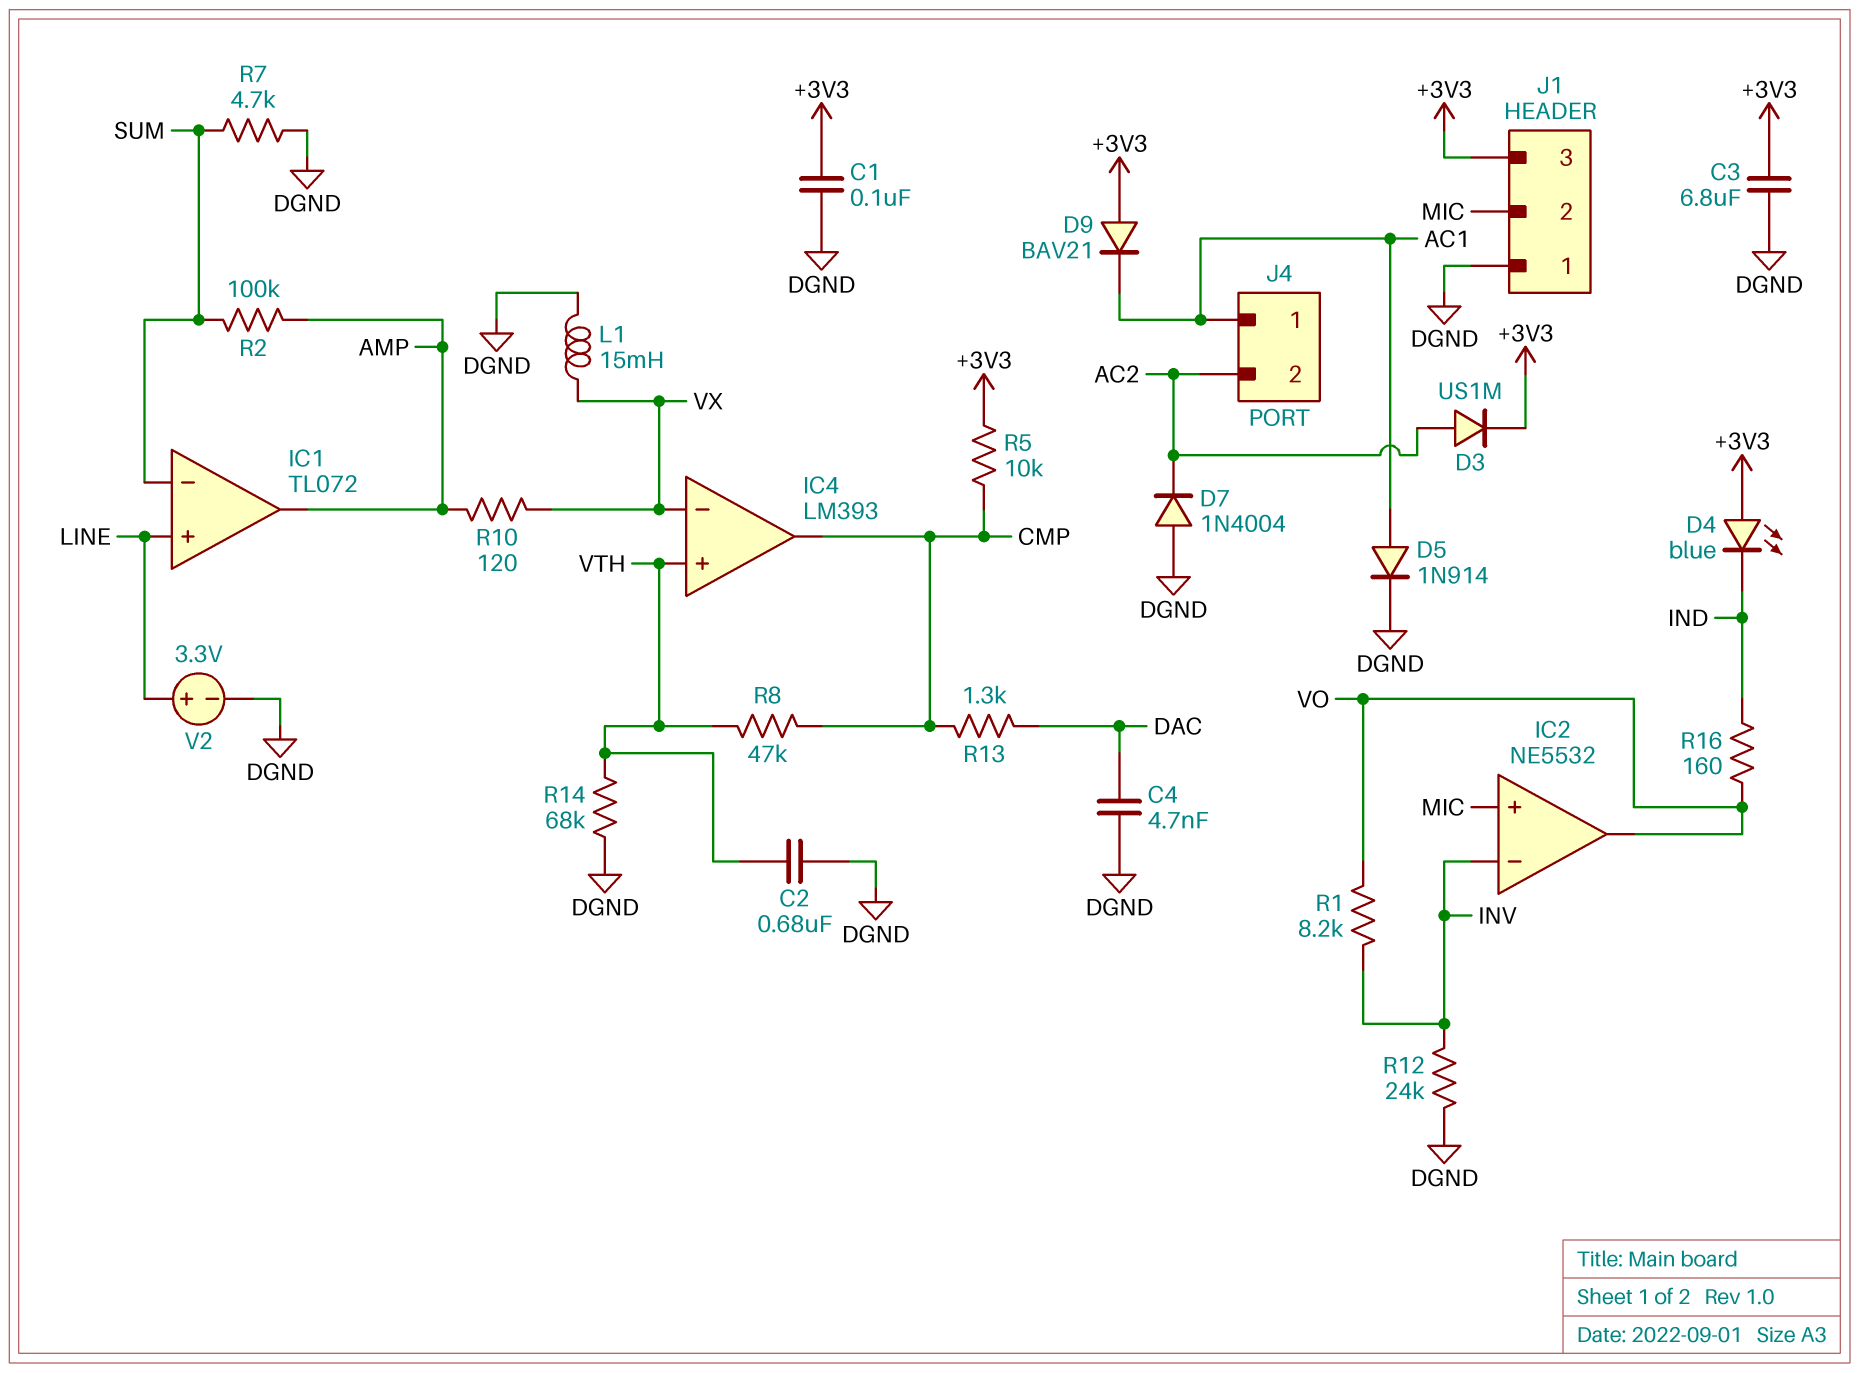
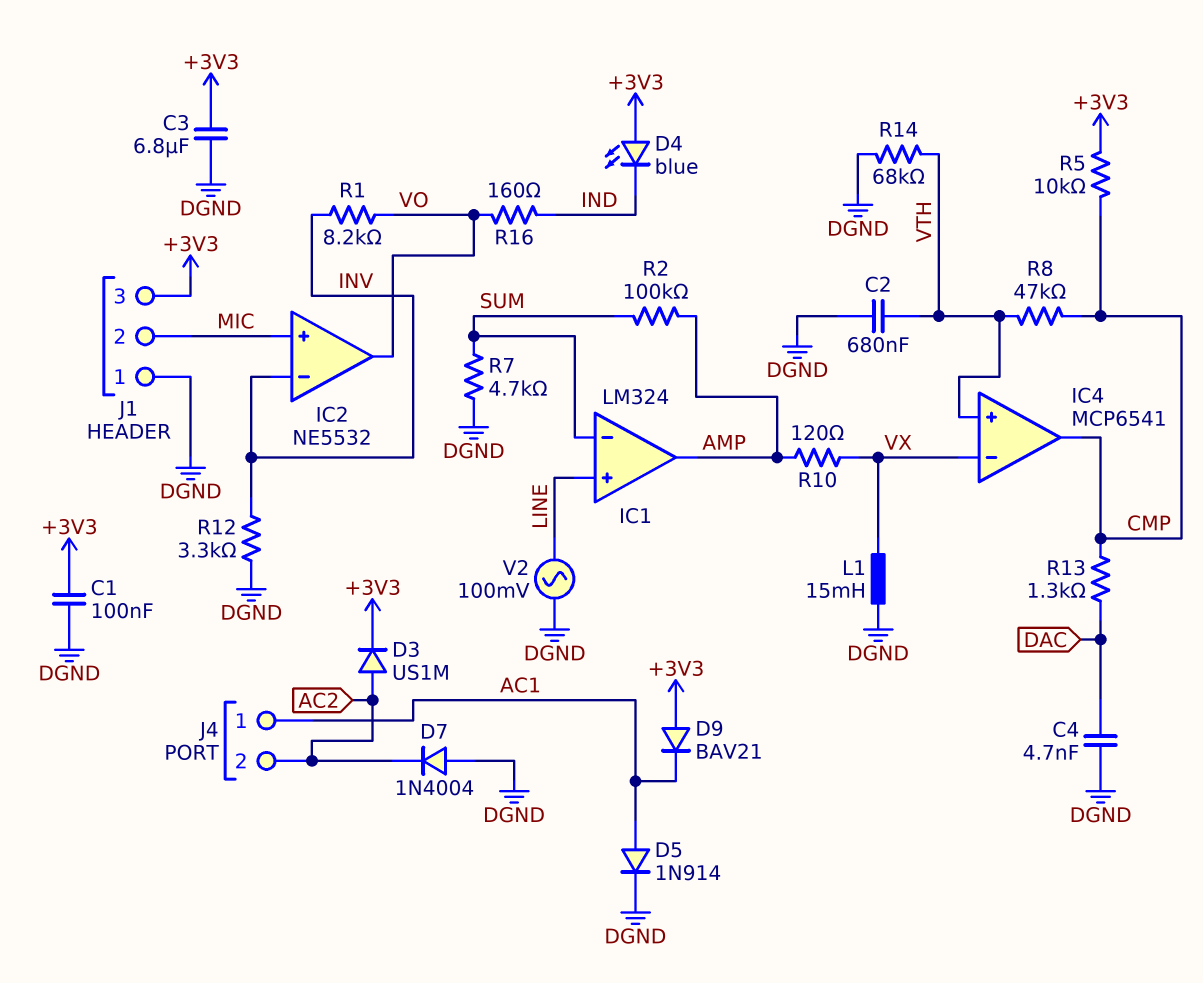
IC1: TL072 -> LM324
IC4: LM393 -> MCP6541
R12: 24k (DGND, INV) -> 3.3k (DGND, INV)
V2: 3.3V (plus LINE, minus DGND) -> AC 100mV (DGND, LINE)

